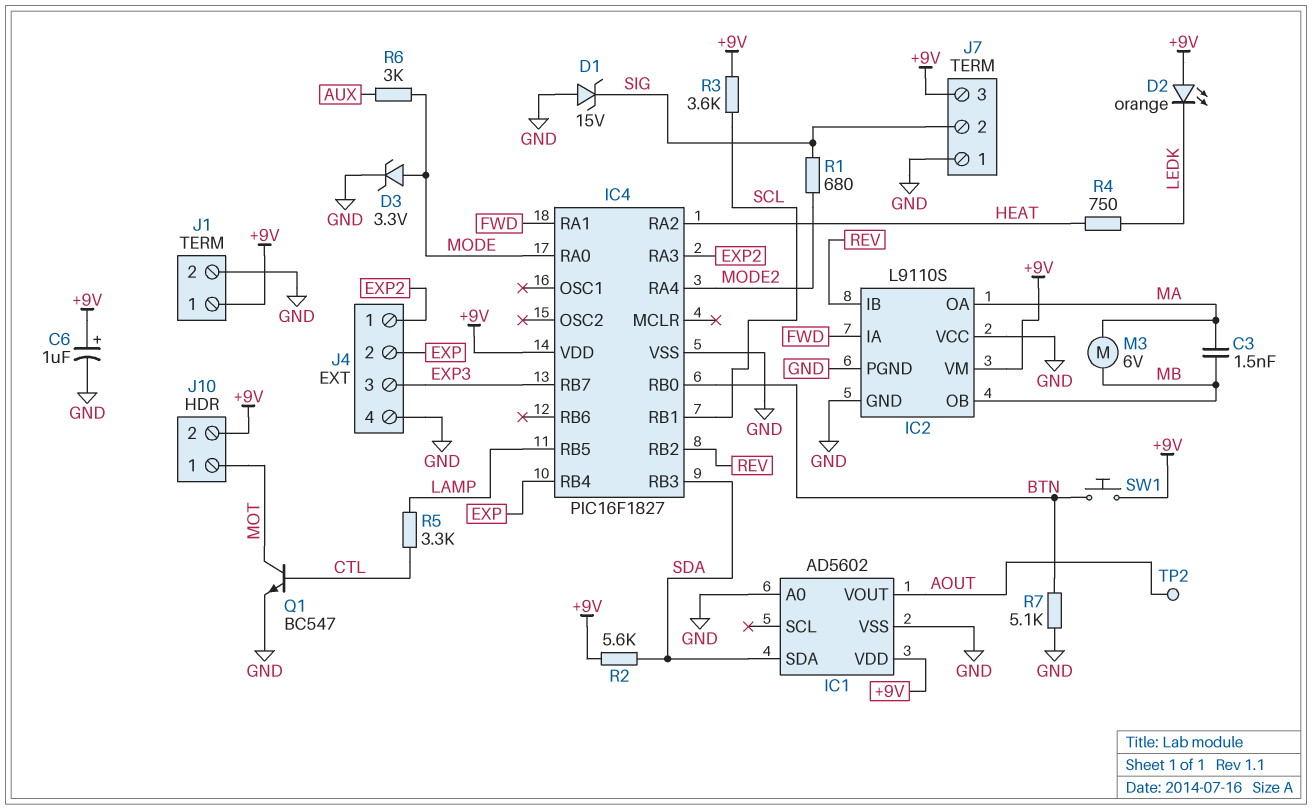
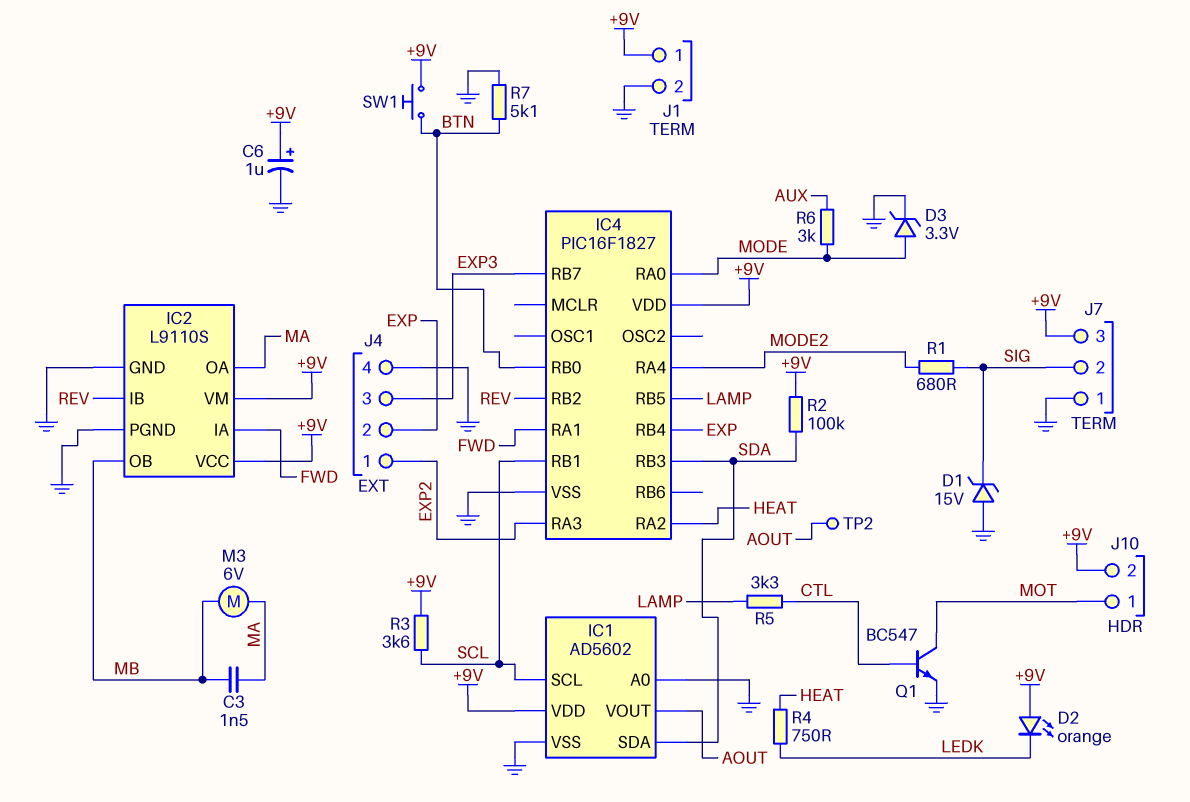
IC1 pin SCL: none -> SCL
IC2 pin VCC: GND -> +9V
R2: 5.6k (+9V, SDA) -> 100k (+9V, SDA)

